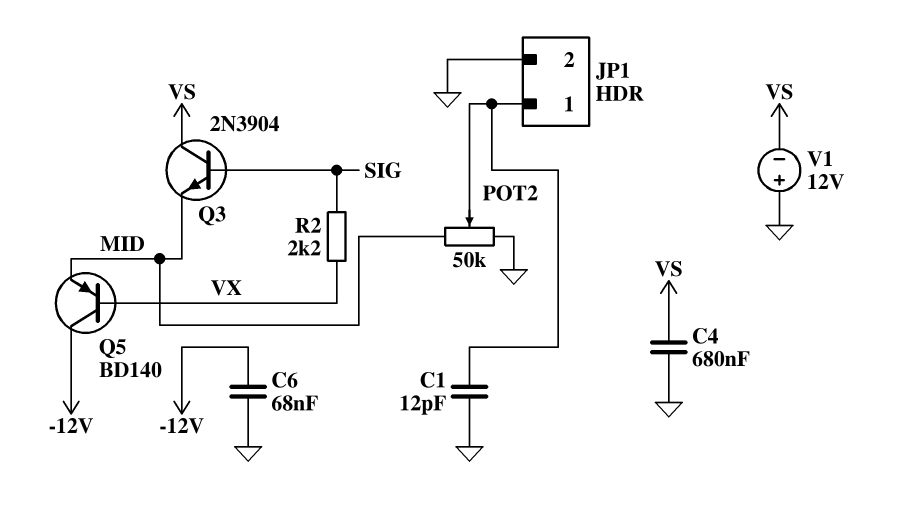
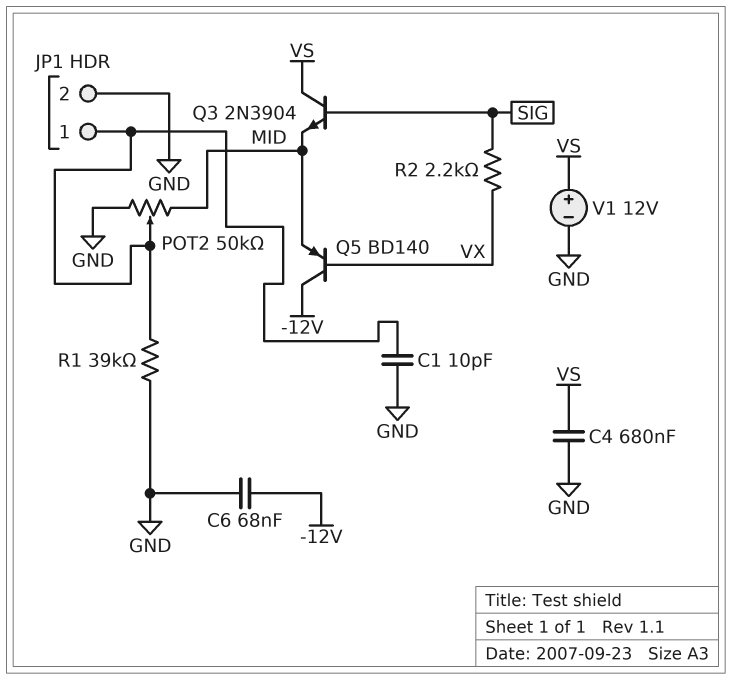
C1: 12pF (GND, JP1/1) -> 10pF (GND, JP1/1)
R1: none -> 39k (GND, JP1/1)
V1: 12V (plus GND, minus VS) -> 12V (plus VS, minus GND)

